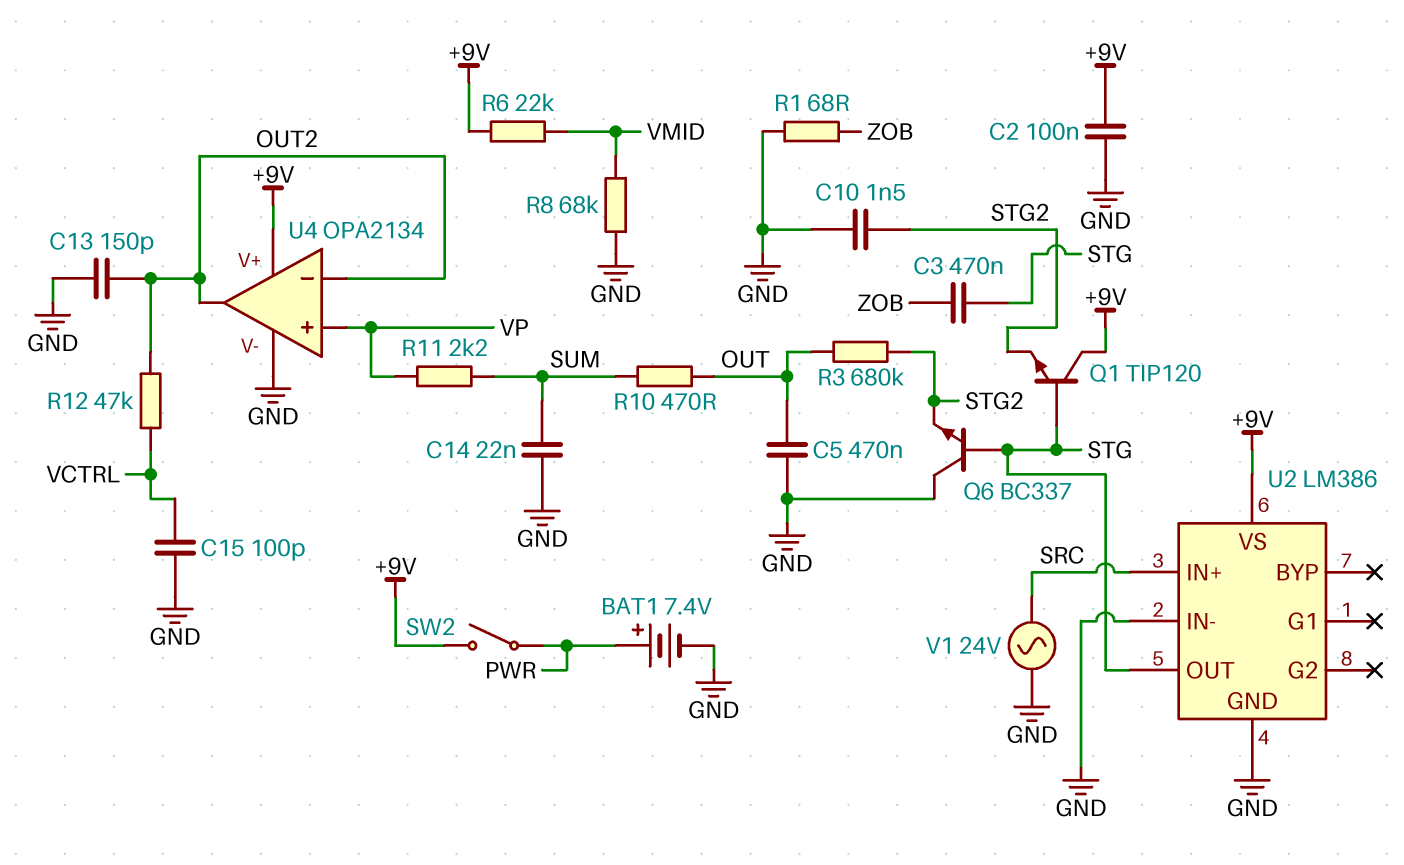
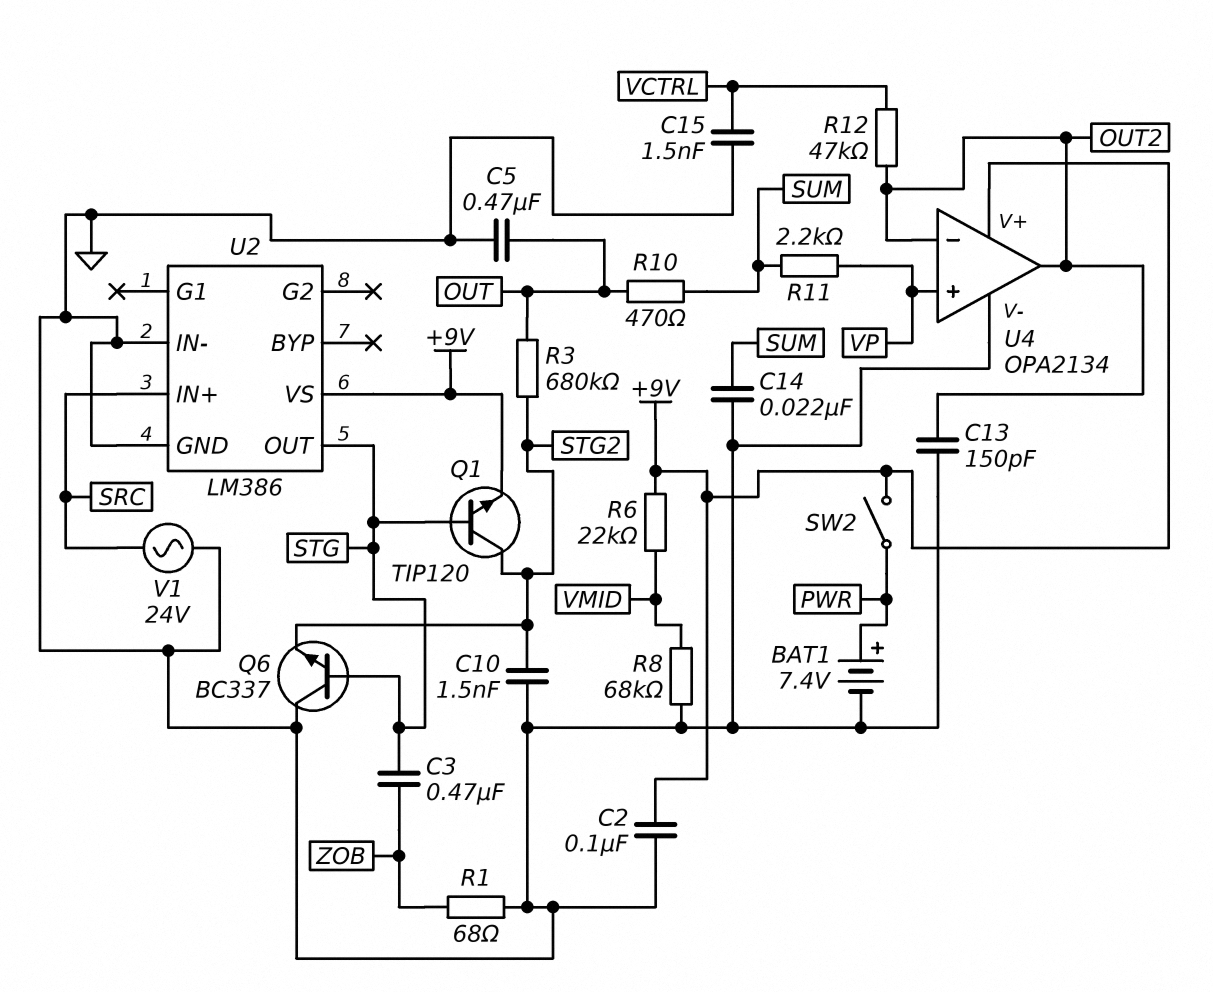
C15: 100pF (GND, VCTRL) -> 1.5nF (GND, VCTRL)
Q1: NPN TIP120 (B STG, C +9V, E STG2) -> NPN TIP120 (B STG, C STG2, E +9V)

